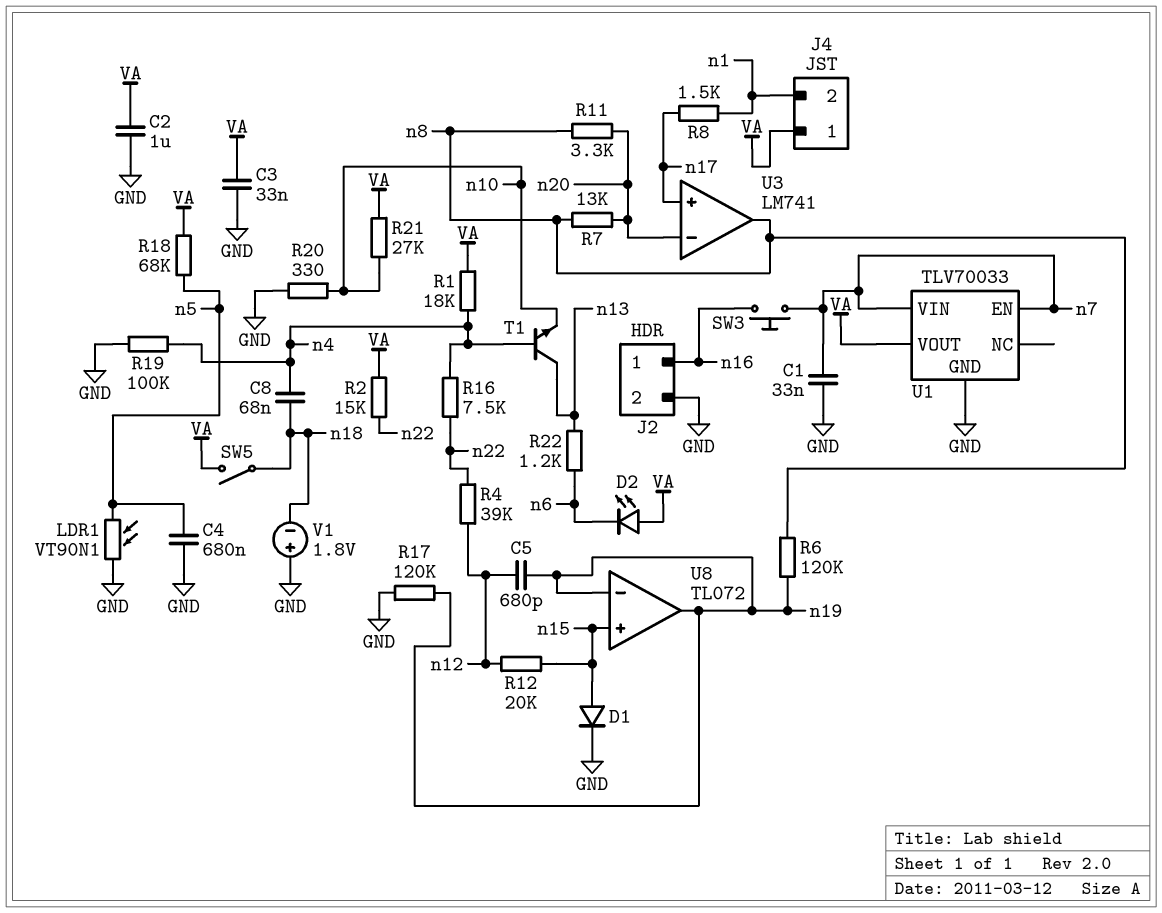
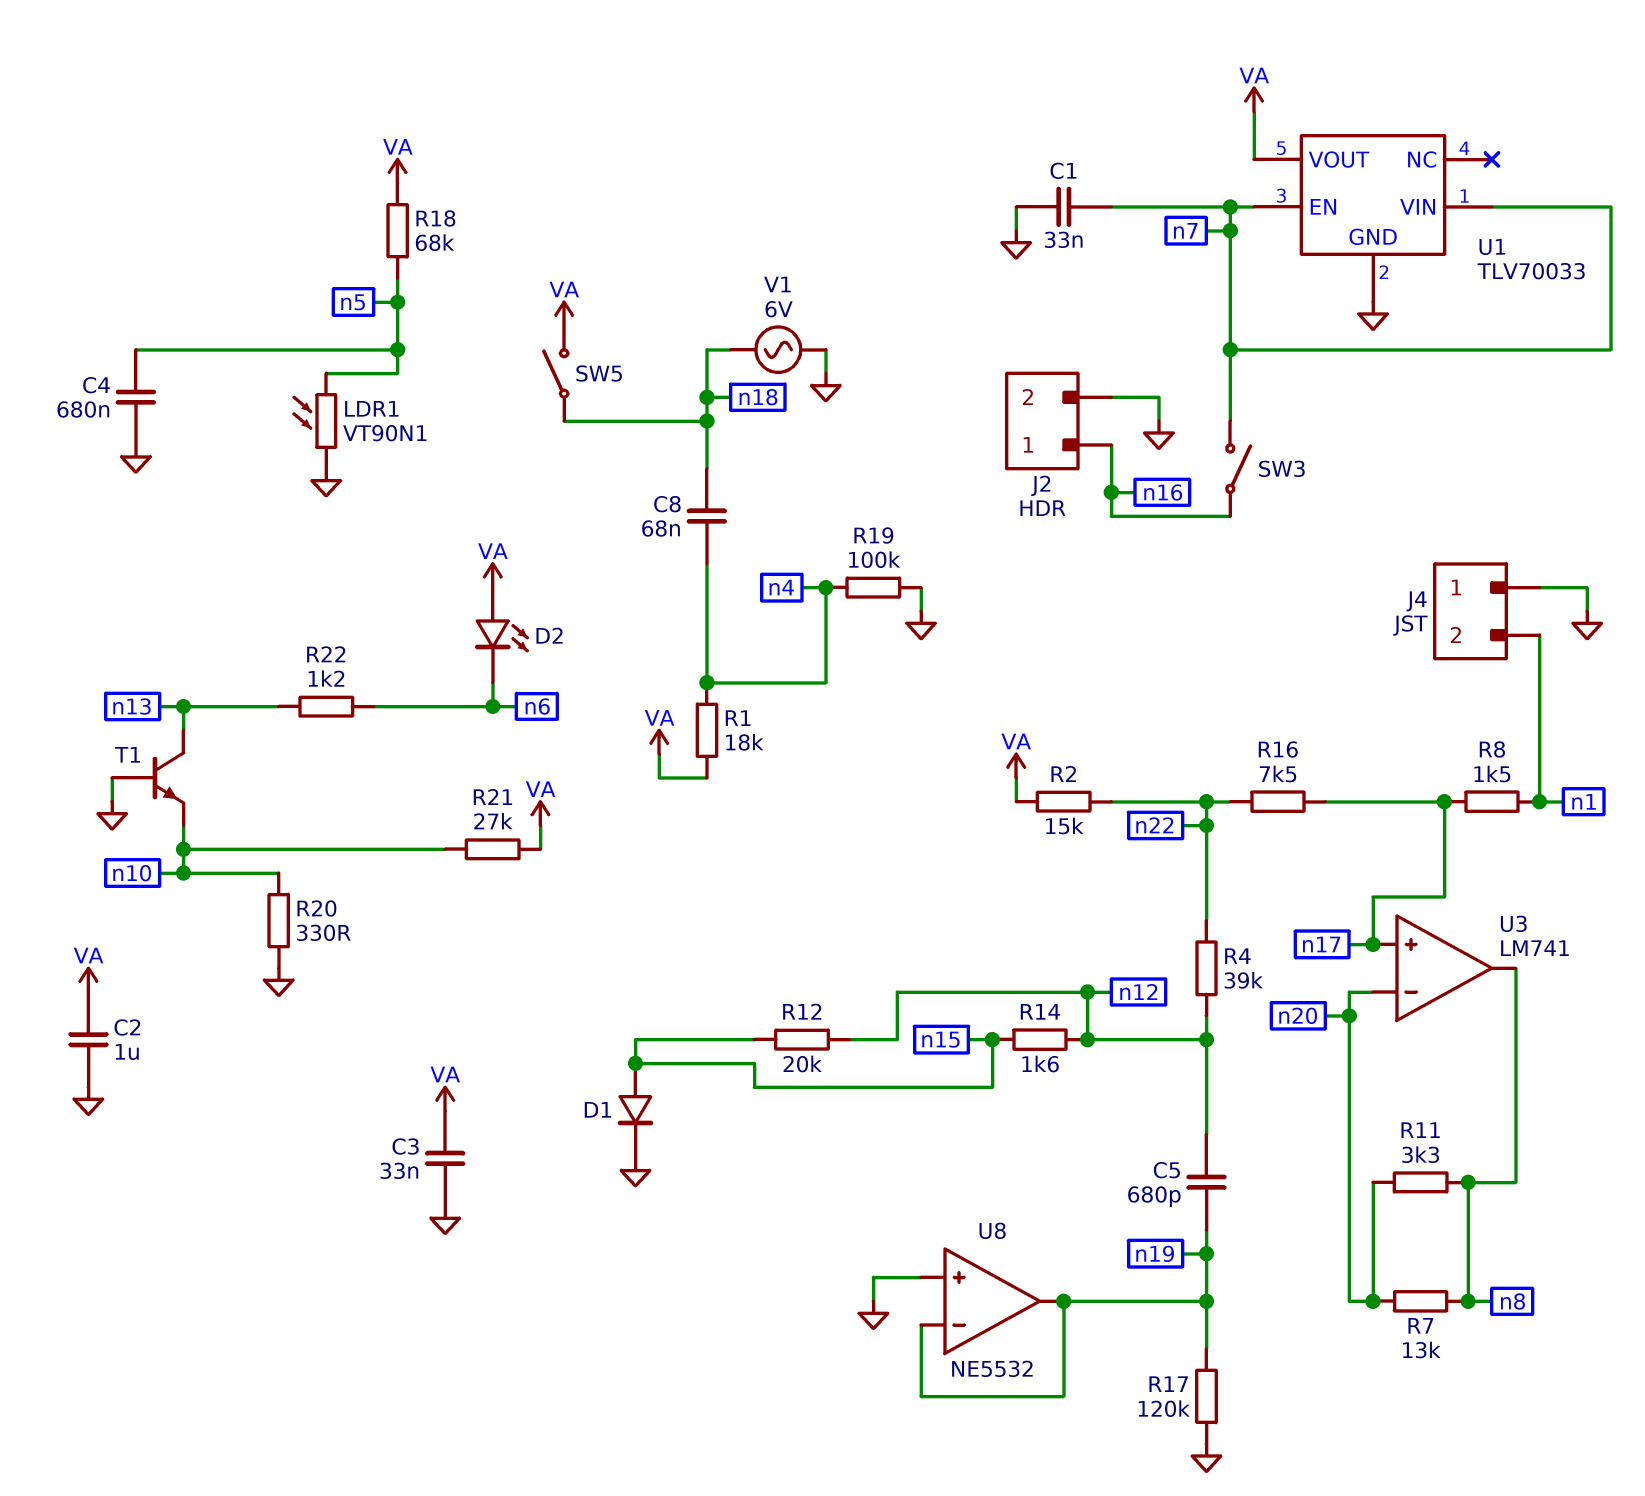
J4 pin 1: VA -> GND
R6: 120k (n8, n19) -> none
R14: none -> 1.6k (n12, n15)
R16: 7.5k (n4, n22) -> 7.5k (n17, n22)
SW3: button (n7, n16) -> switch (n7, n16)
T1: NPN (B n4, C n13, E n10) -> NPN (B GND, C n13, E n10)
U8: TL072 -> NE5532
U8 pin in+: n15 -> GND
V1: 1.8V (plus GND, minus n18) -> AC 6V (GND, n18)

